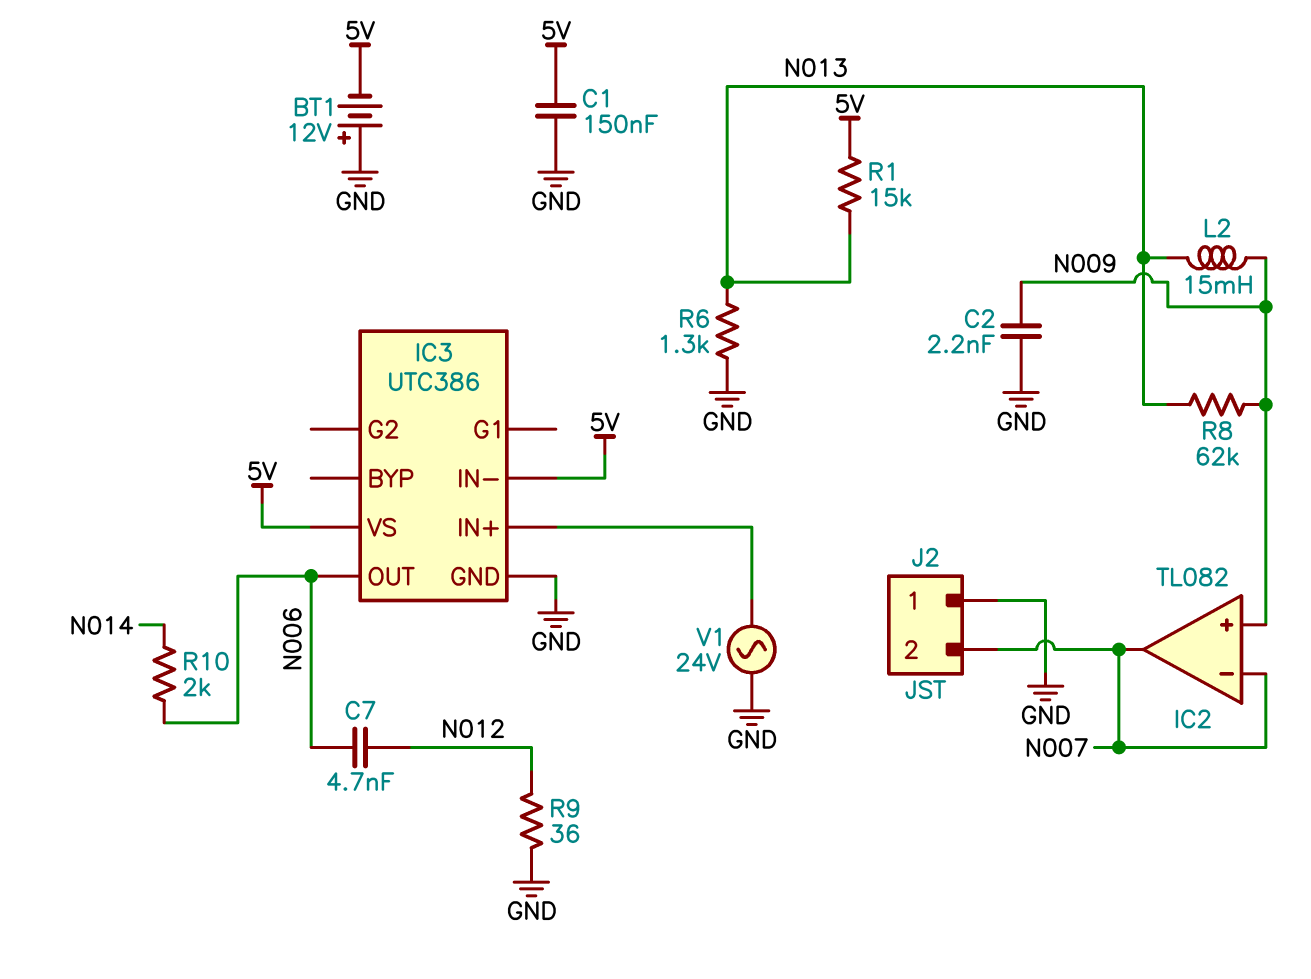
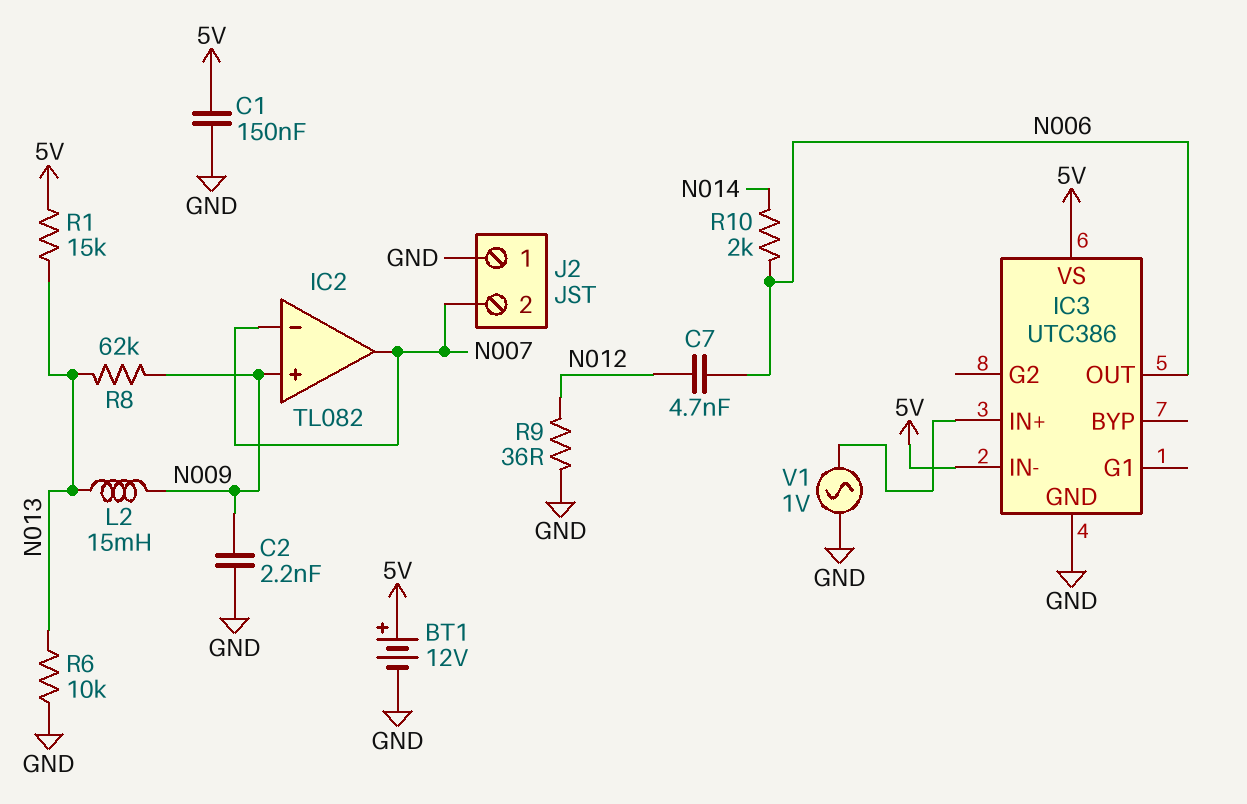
BT1: 12V (plus GND, minus 5V) -> 12V (plus 5V, minus GND)
R6: 1.3k (GND, N013) -> 10k (GND, N013)
V1: AC 24V (GND, IC3/IN+) -> AC 1V (GND, IC3/IN+)

